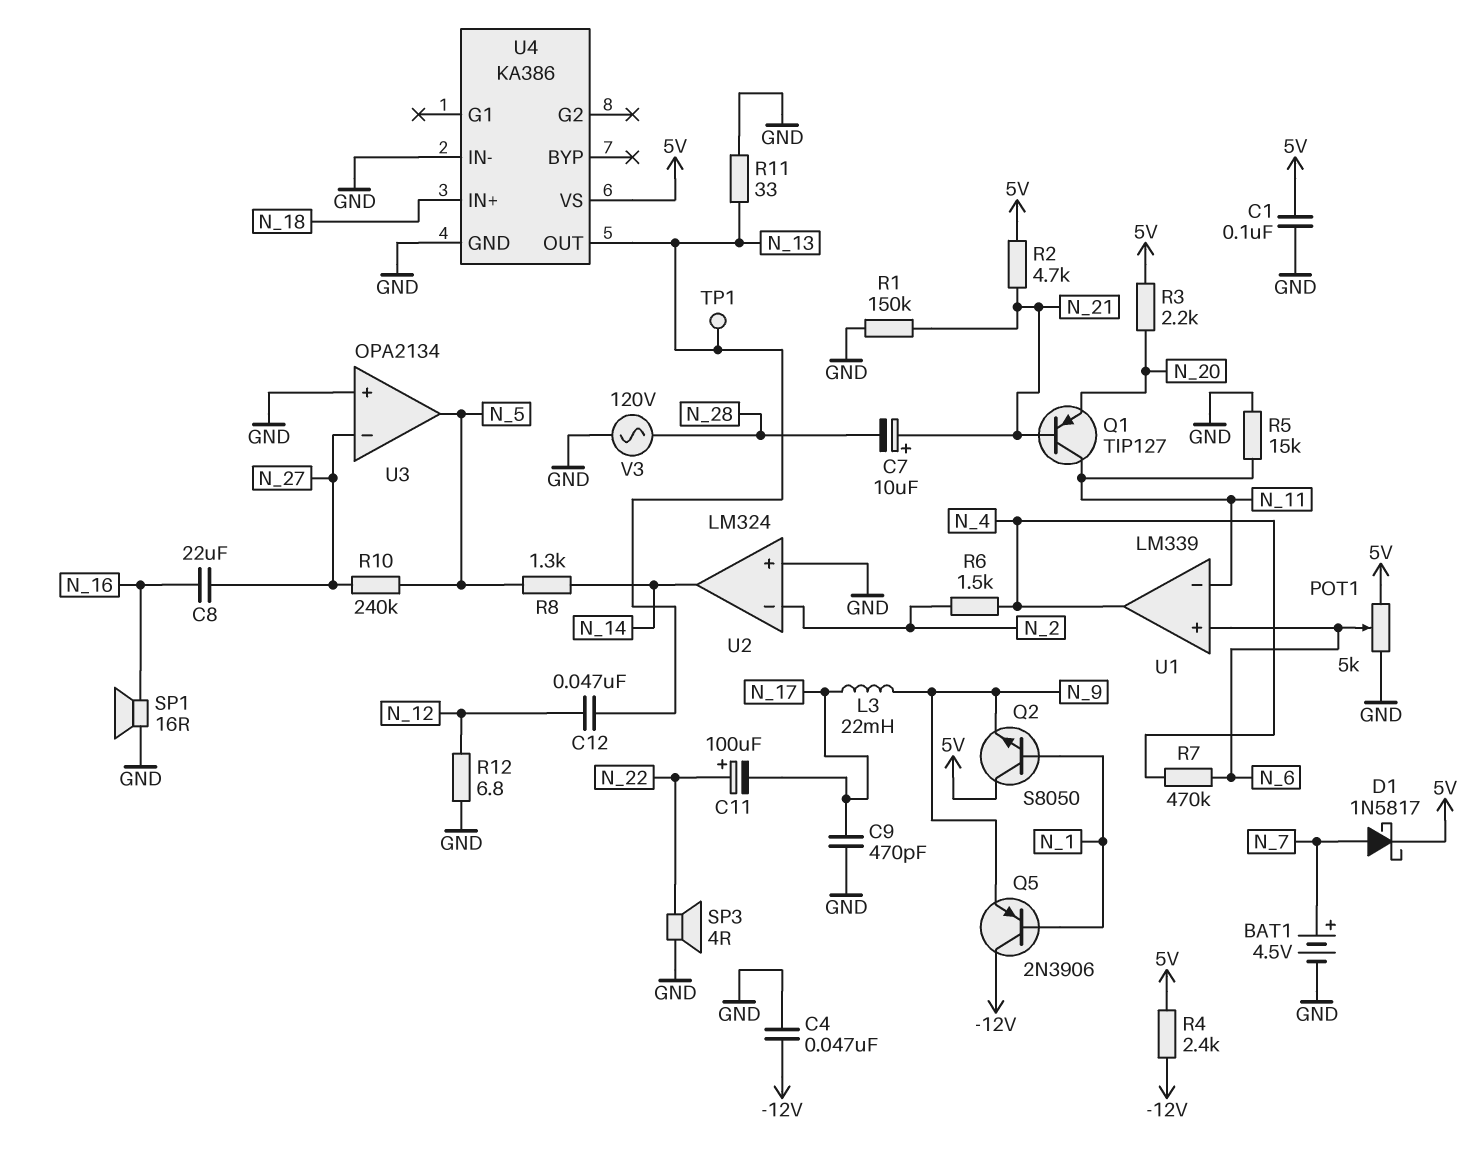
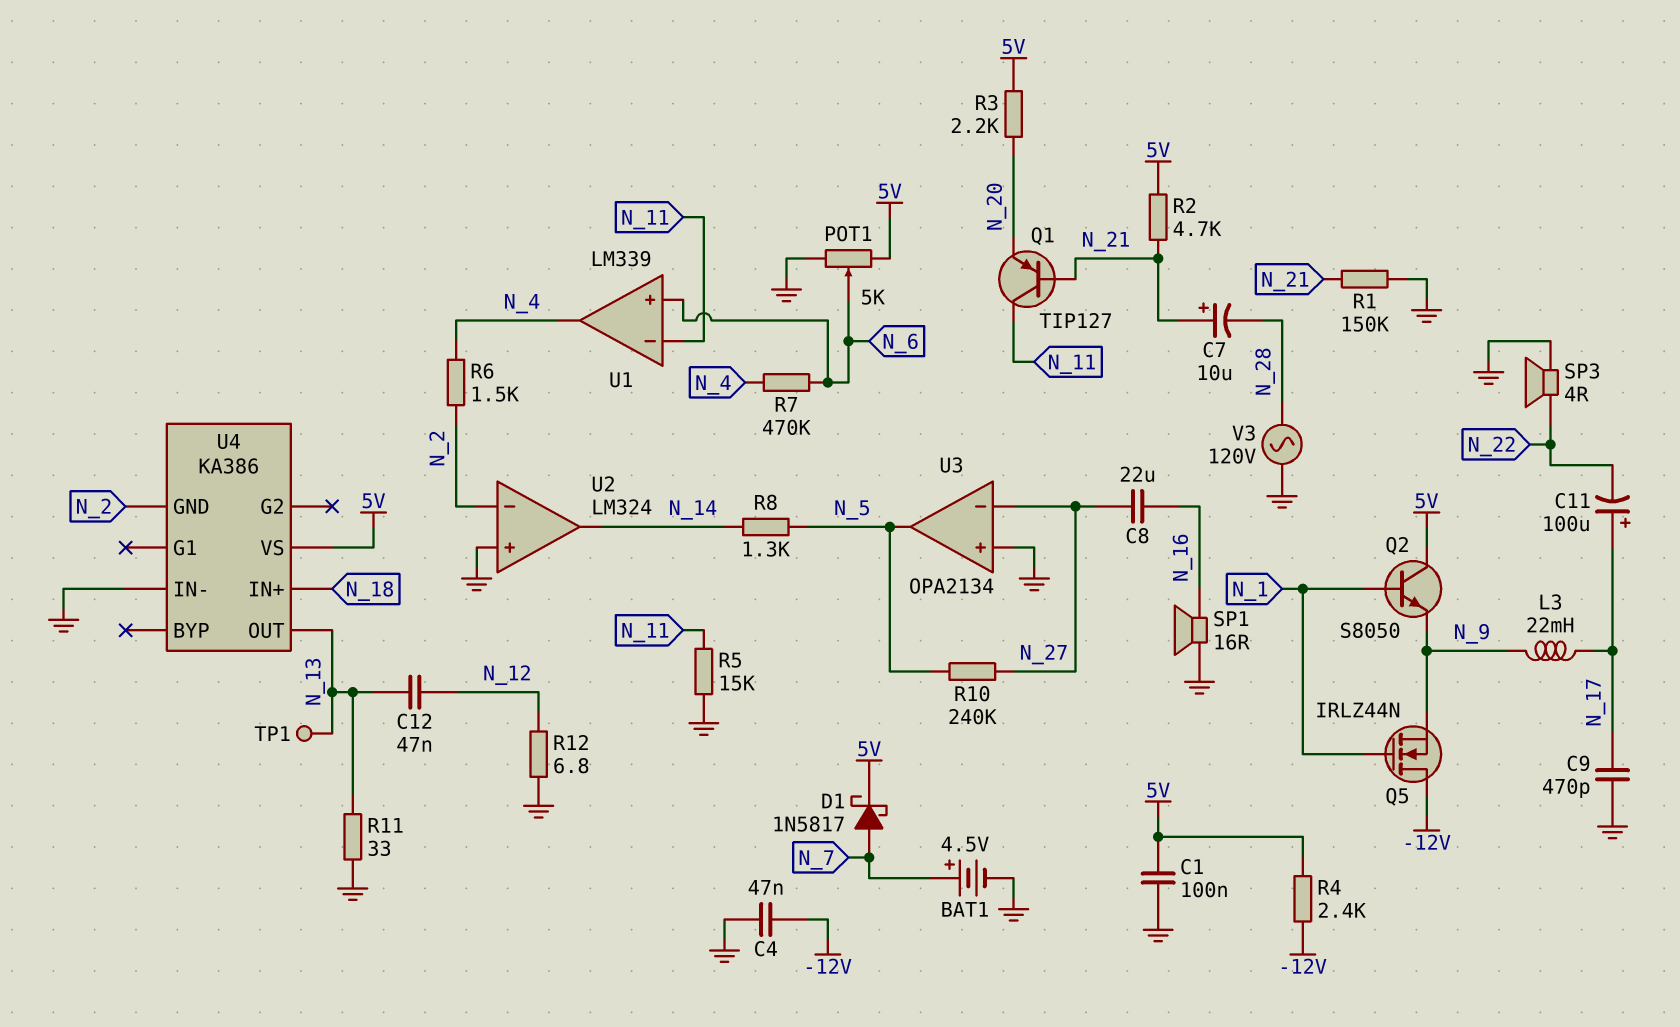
C11: 100uF (plus N_22, minus N_17) -> 100uF (plus N_17, minus N_22)
Q5: PNP 2N3906 (B N_1, C -12V, E N_9) -> NMOS IRLZ44N (G N_1, D -12V, S N_9)
U4 pin GND: GND -> N_2

